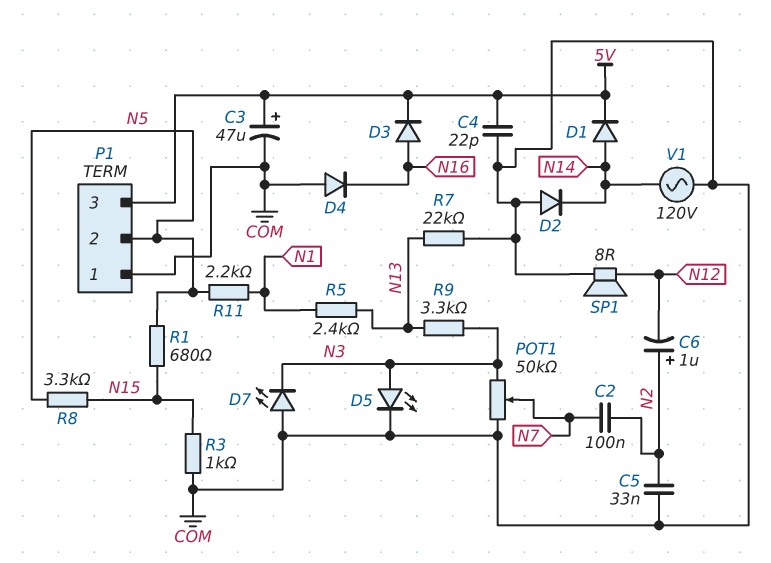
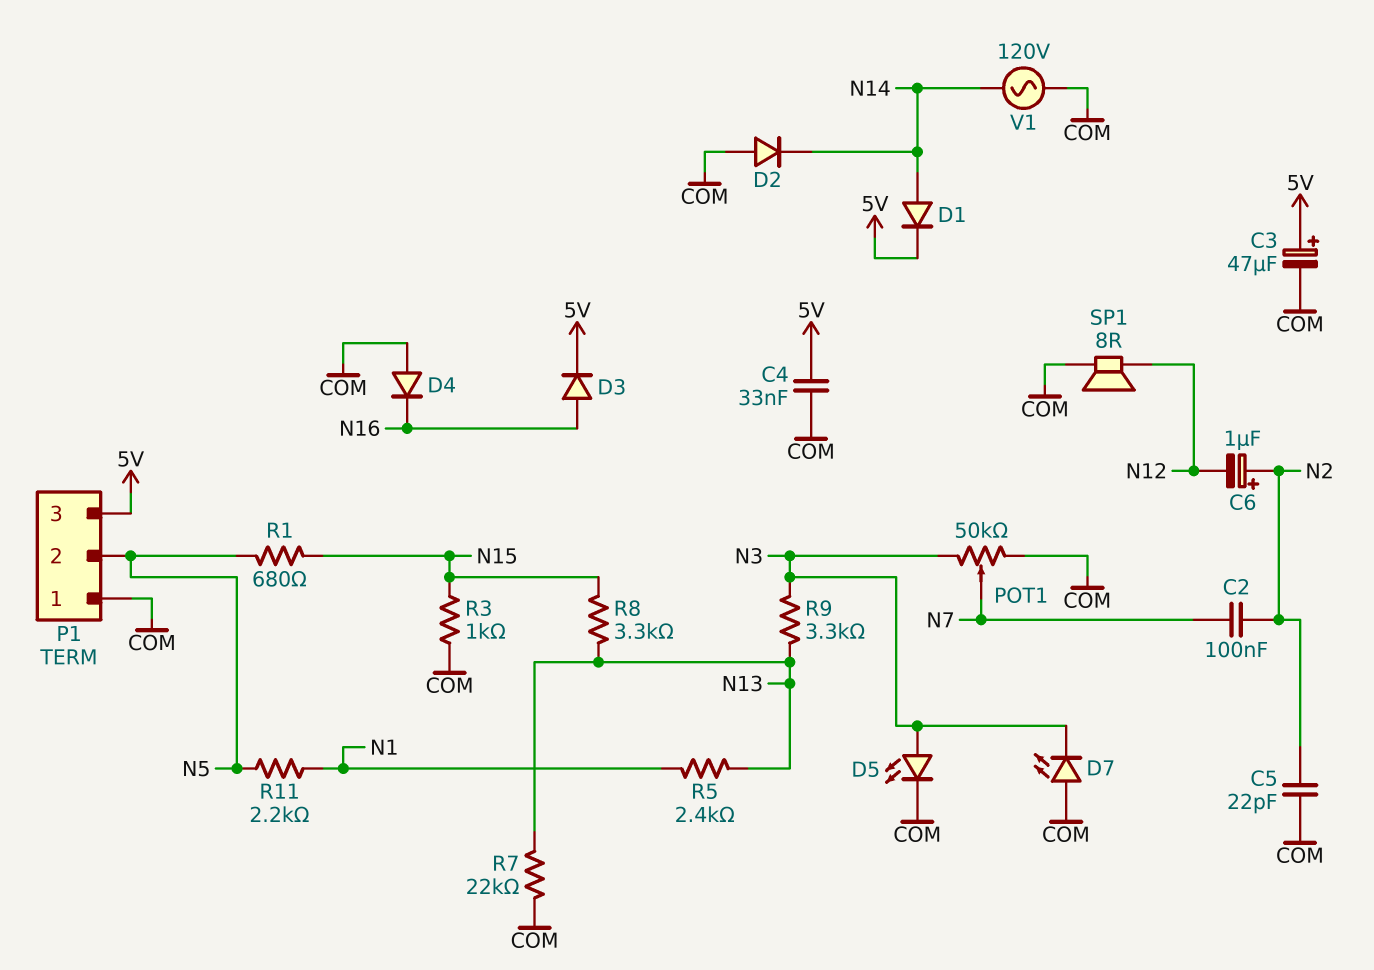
C4: 22pF (5V, COM) -> 33nF (5V, COM)
C5: 33nF (COM, N2) -> 22pF (COM, N2)
R8: 3.3k (N5, N15) -> 3.3k (N13, N15)

